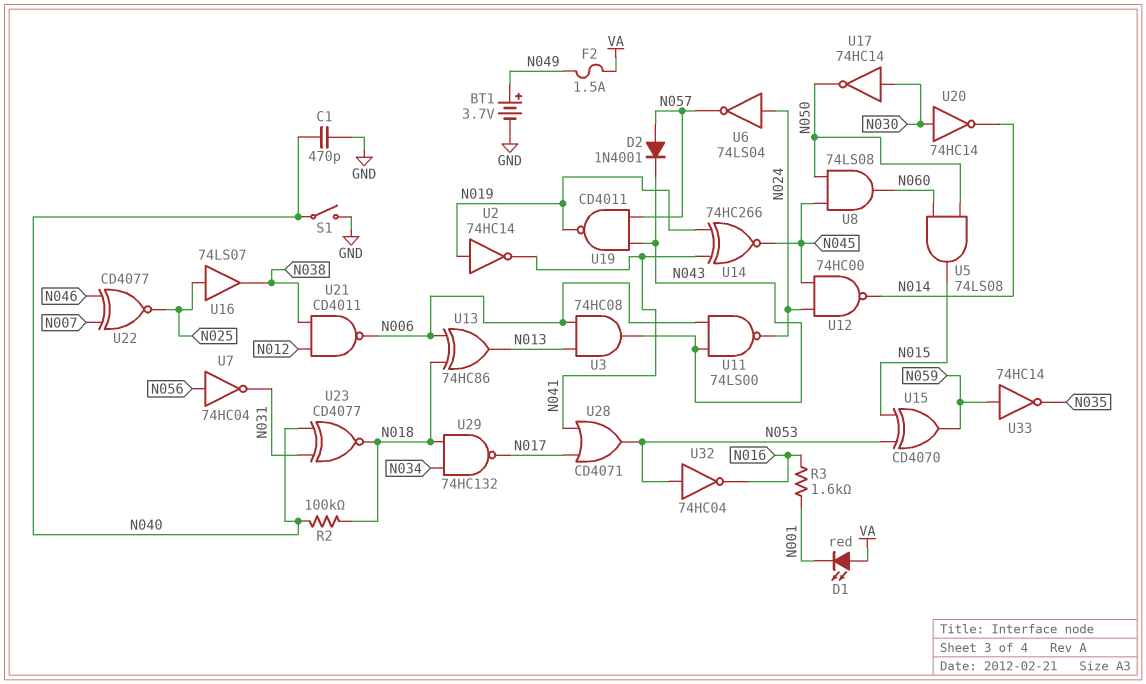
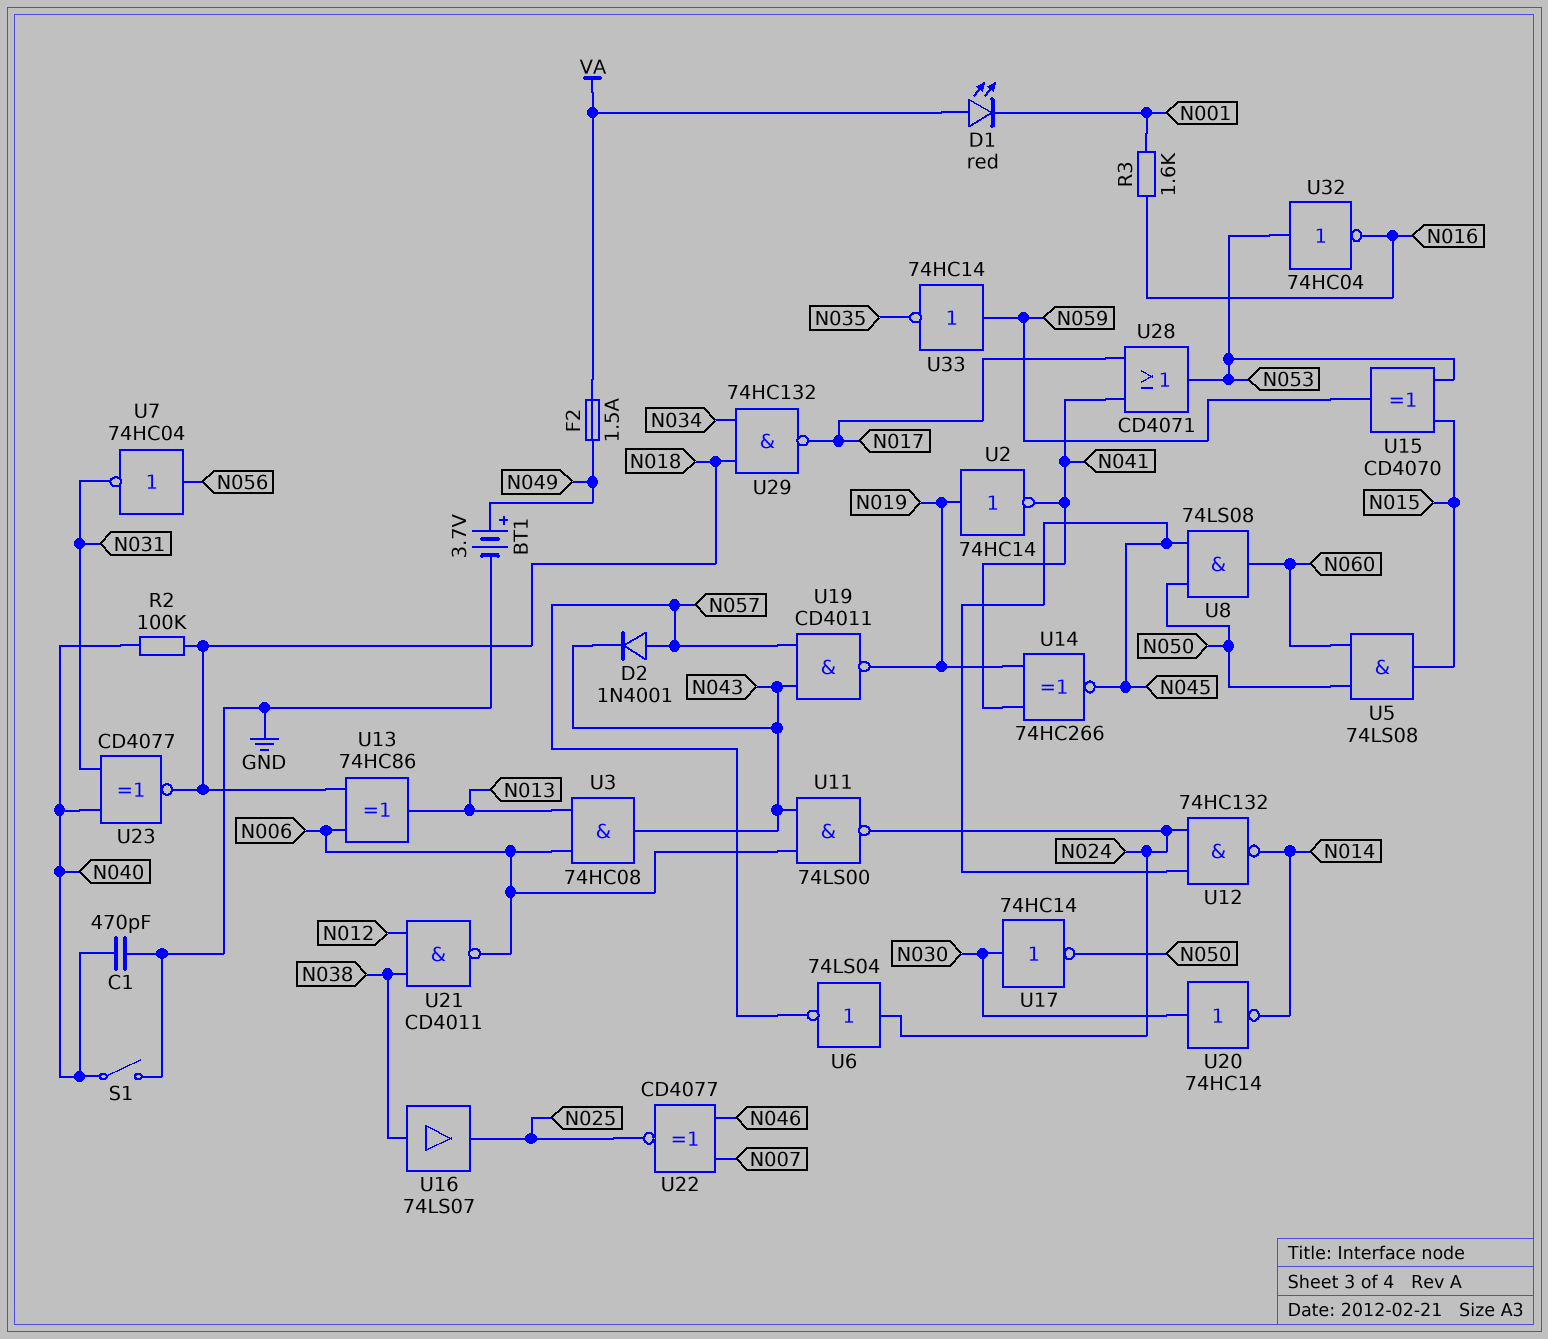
U12: NAND 74HC00 (in N024, in N045, out N014) -> NAND 74HC132 (in N024, in N045, out N014)
U16: buffer 74LS07 (in N025, out N038) -> buffer 74LS07 (in N038, out N025)

